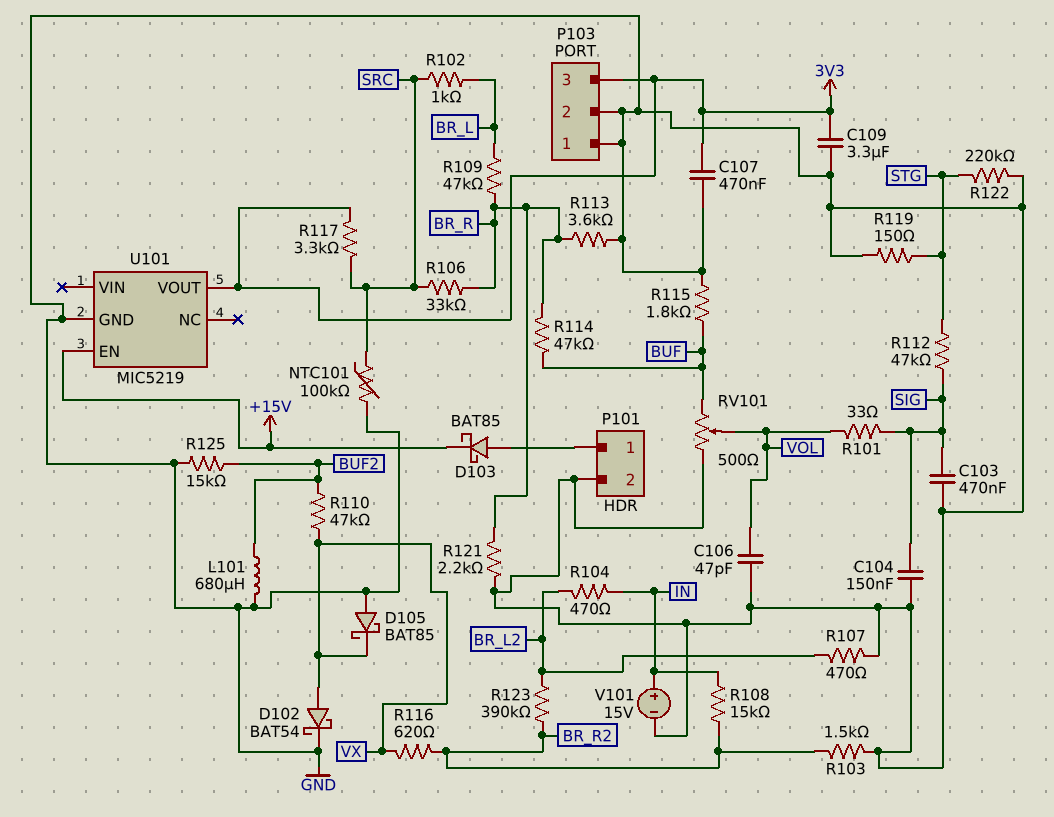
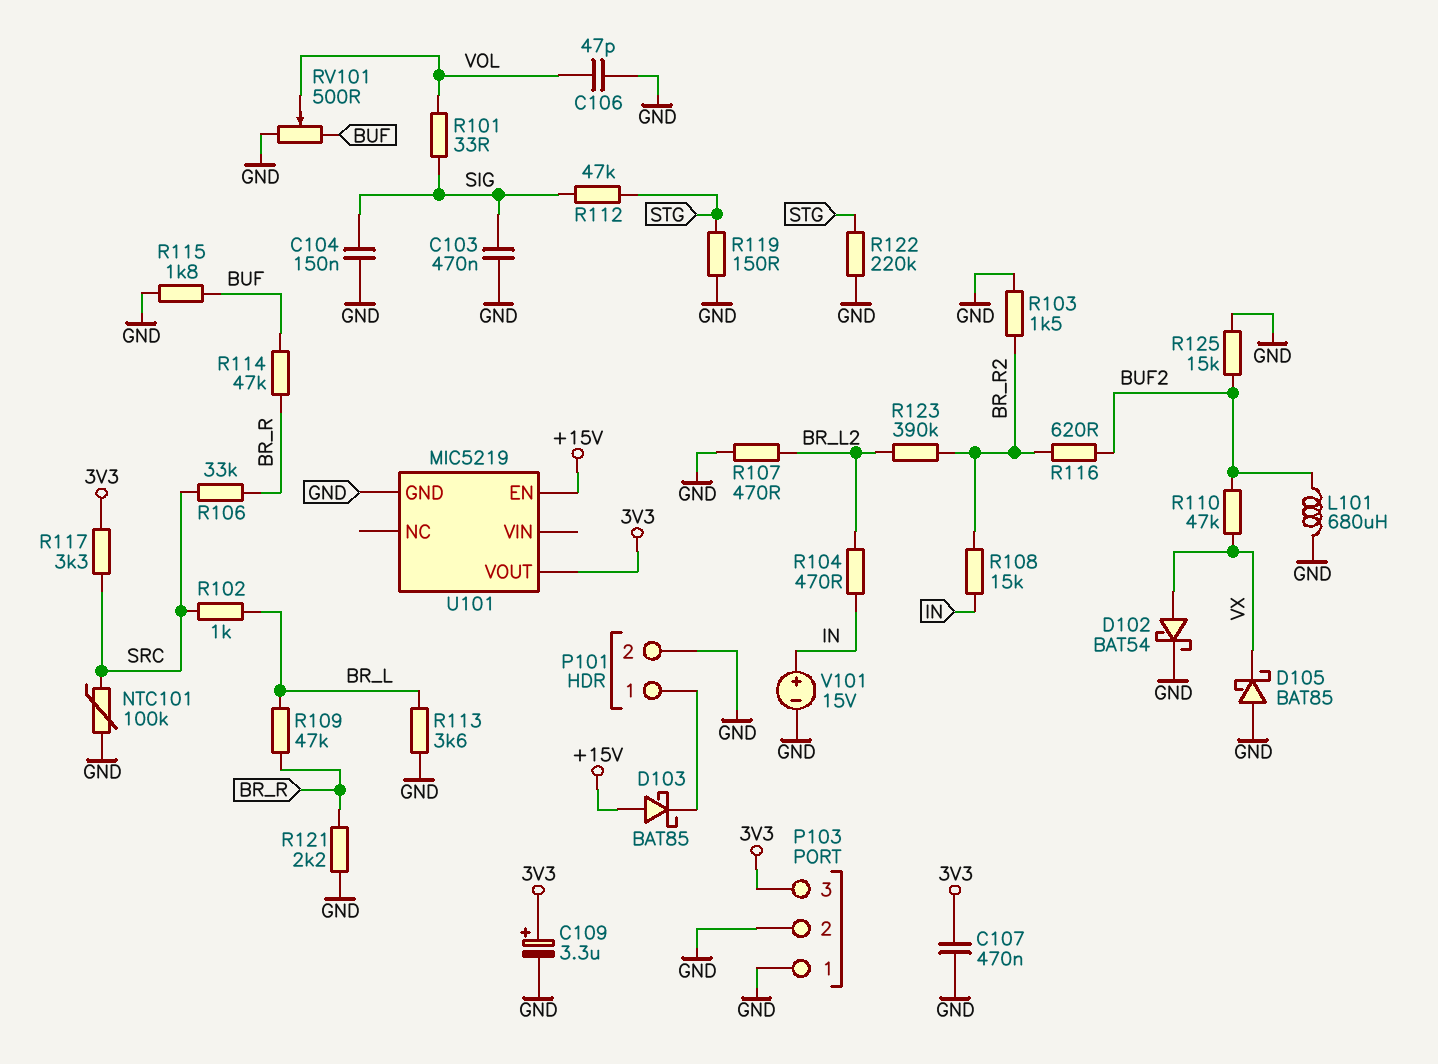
C109: 3.3uF (3V3, GND) -> 3.3uF (plus 3V3, minus GND)
D103: schottky BAT85 (A P101/1, K +15V) -> schottky BAT85 (A +15V, K P101/1)
R113: 3.6k (BR_R, GND) -> 3.6k (BR_L, GND)
R116: 620 (BR_R2, VX) -> 620 (BR_R2, BUF2)

